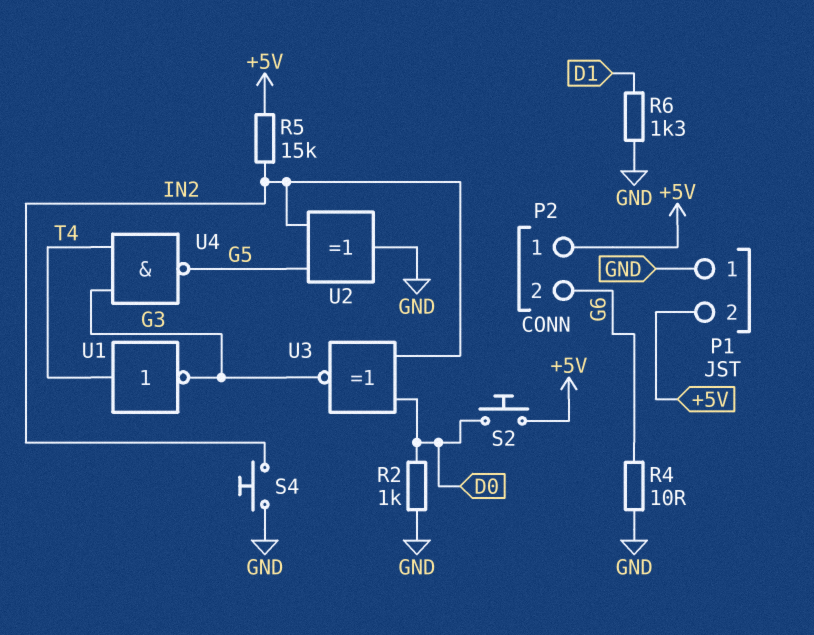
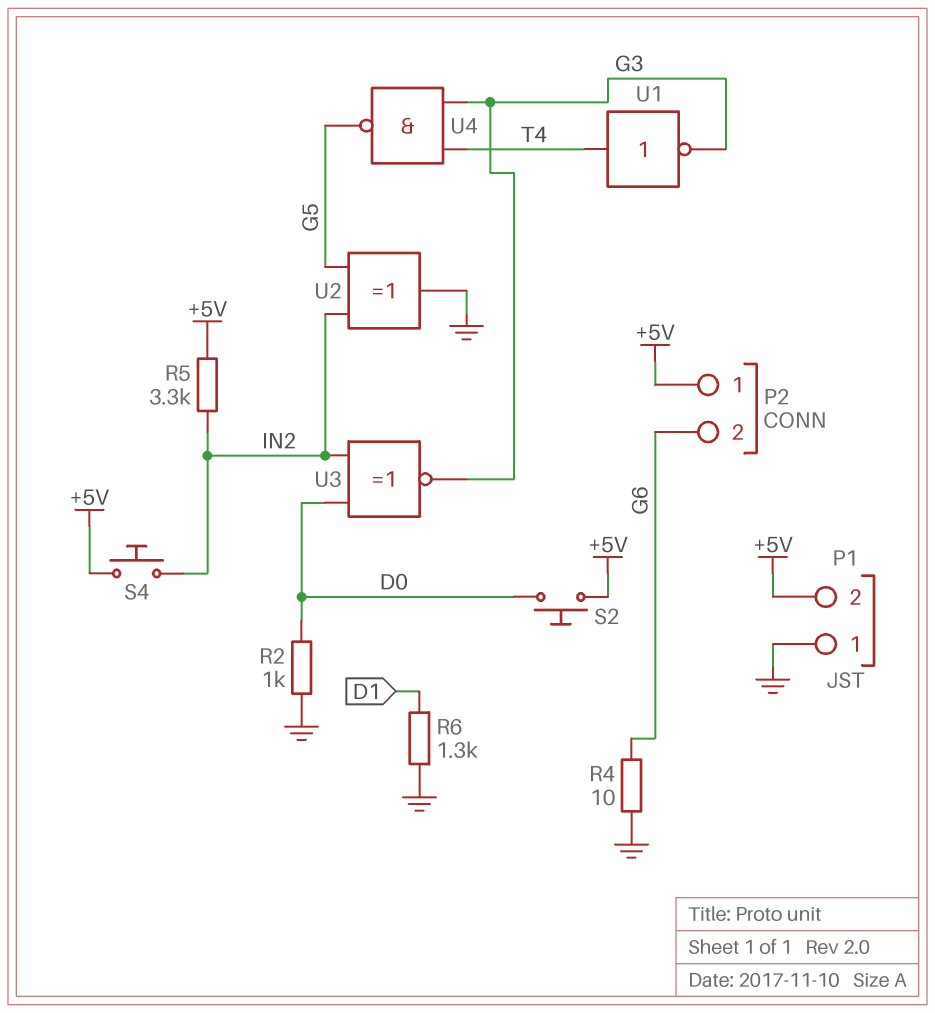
R5: 15k (+5V, IN2) -> 3.3k (+5V, IN2)
S4: button (GND, IN2) -> button (+5V, IN2)

